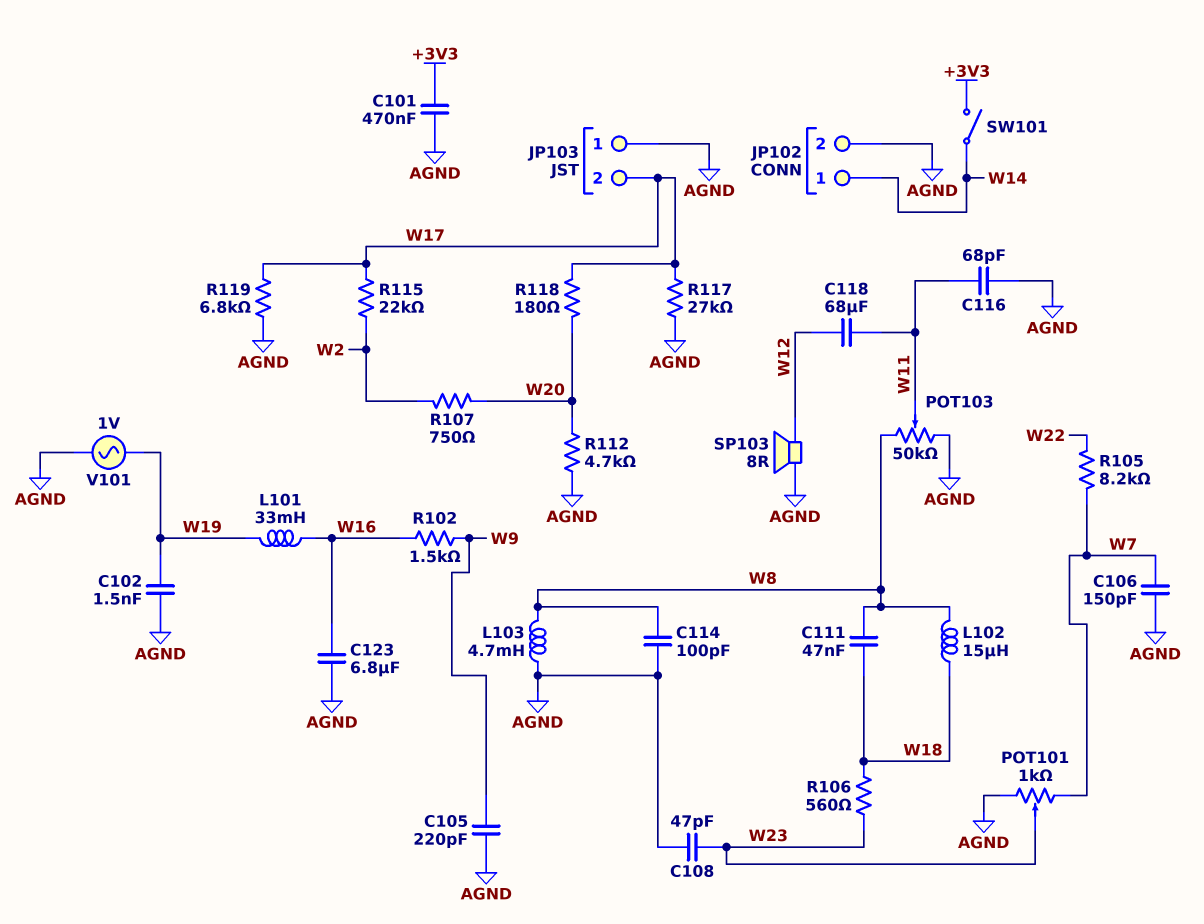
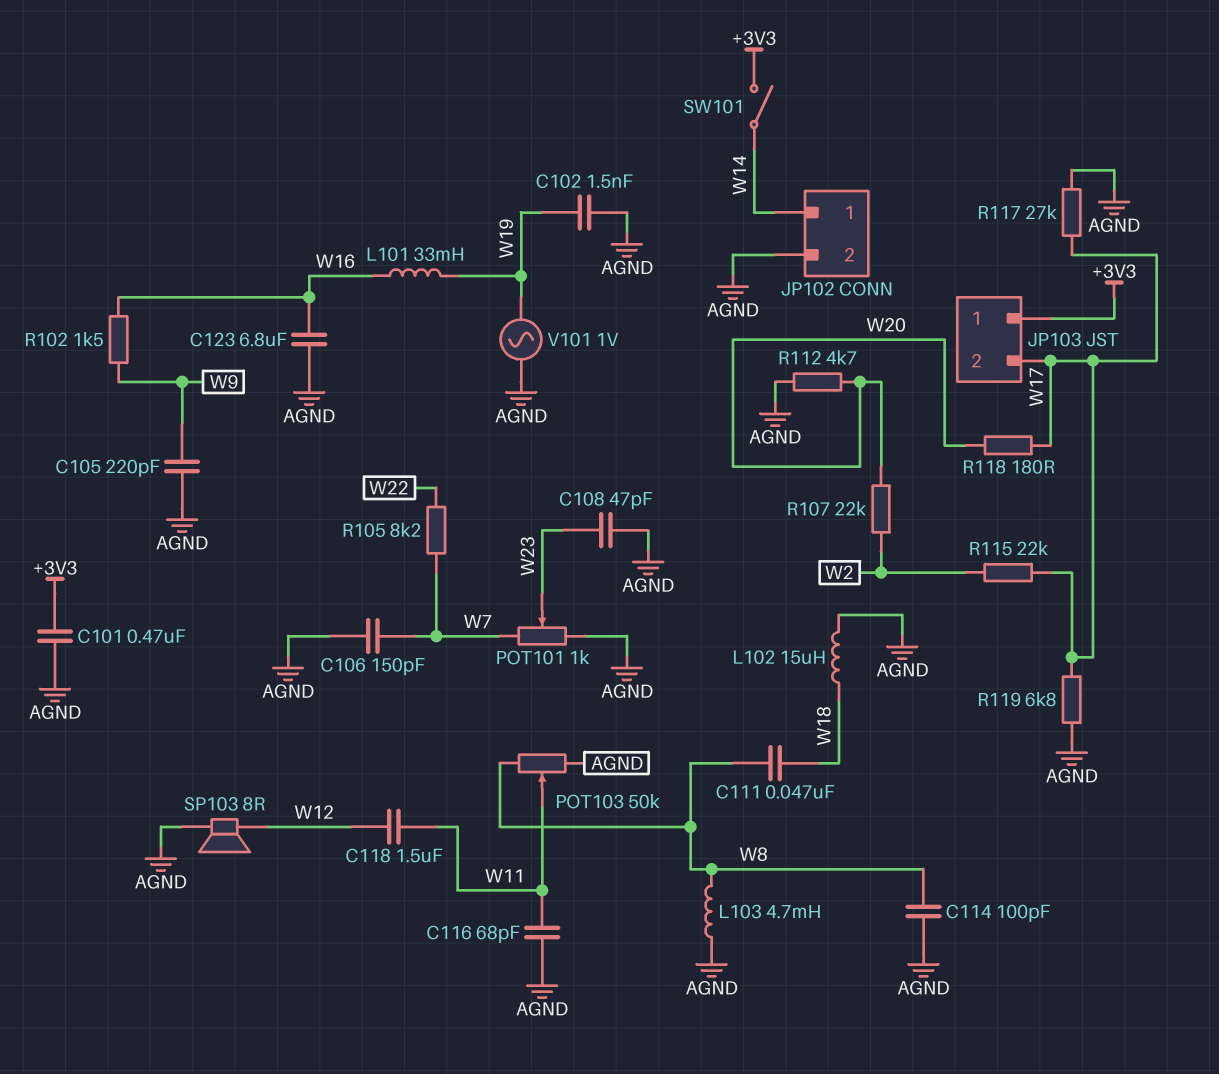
C118: 68uF (W11, W12) -> 1.5uF (W11, W12)
JP103 pin 1: AGND -> +3V3
L102: 15uH (W8, W18) -> 15uH (AGND, W18)
R106: 560 (W18, W23) -> none
R107: 750 (W2, W20) -> 22k (W2, W20)

